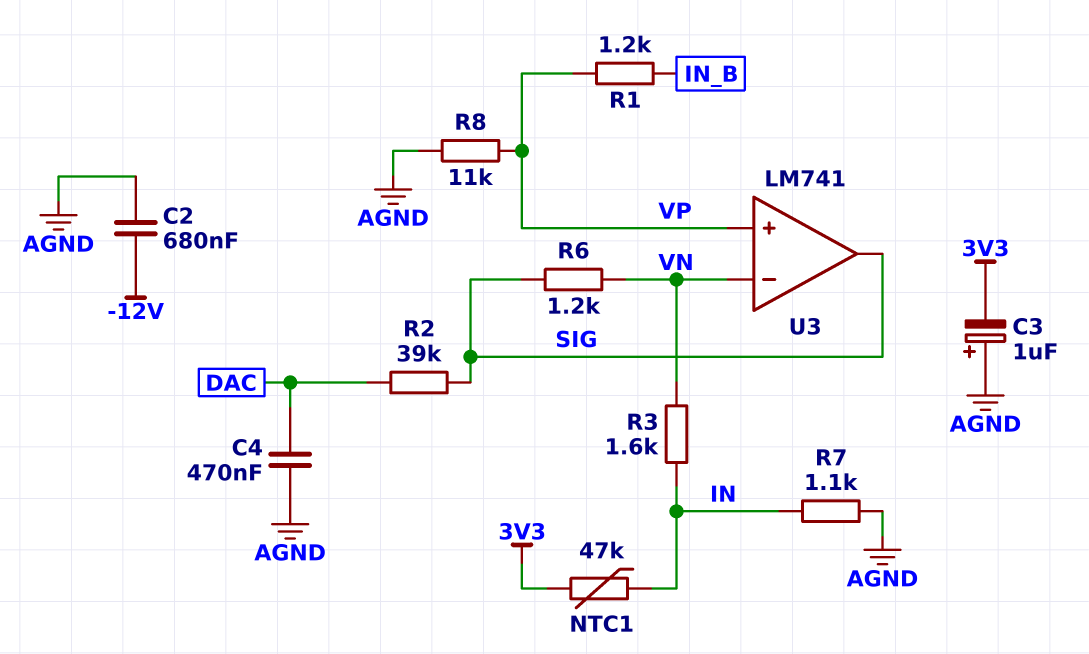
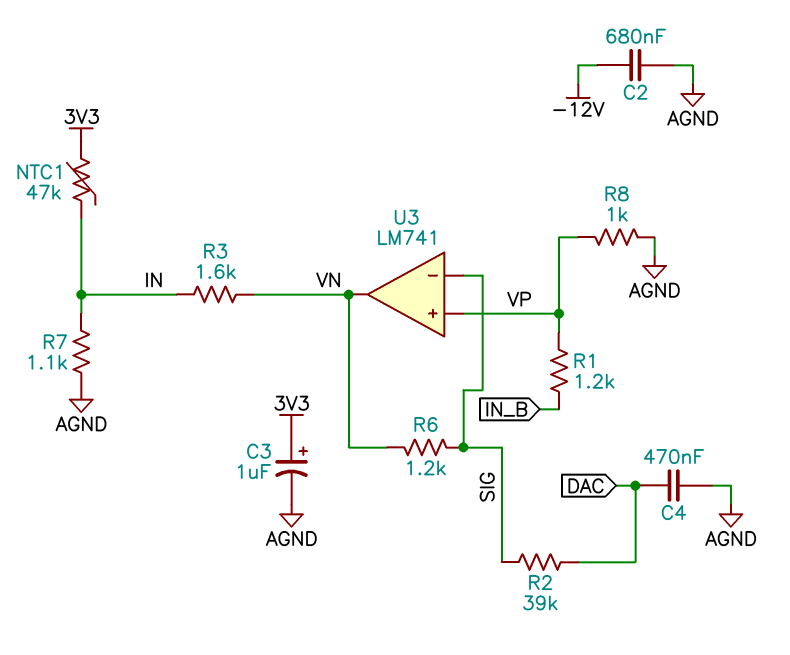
C3: 1uF (plus AGND, minus 3V3) -> 1uF (plus 3V3, minus AGND)
R8: 11k (AGND, VP) -> 1k (AGND, VP)
U3 pin in-: VN -> SIG
U3 pin out: SIG -> VN

